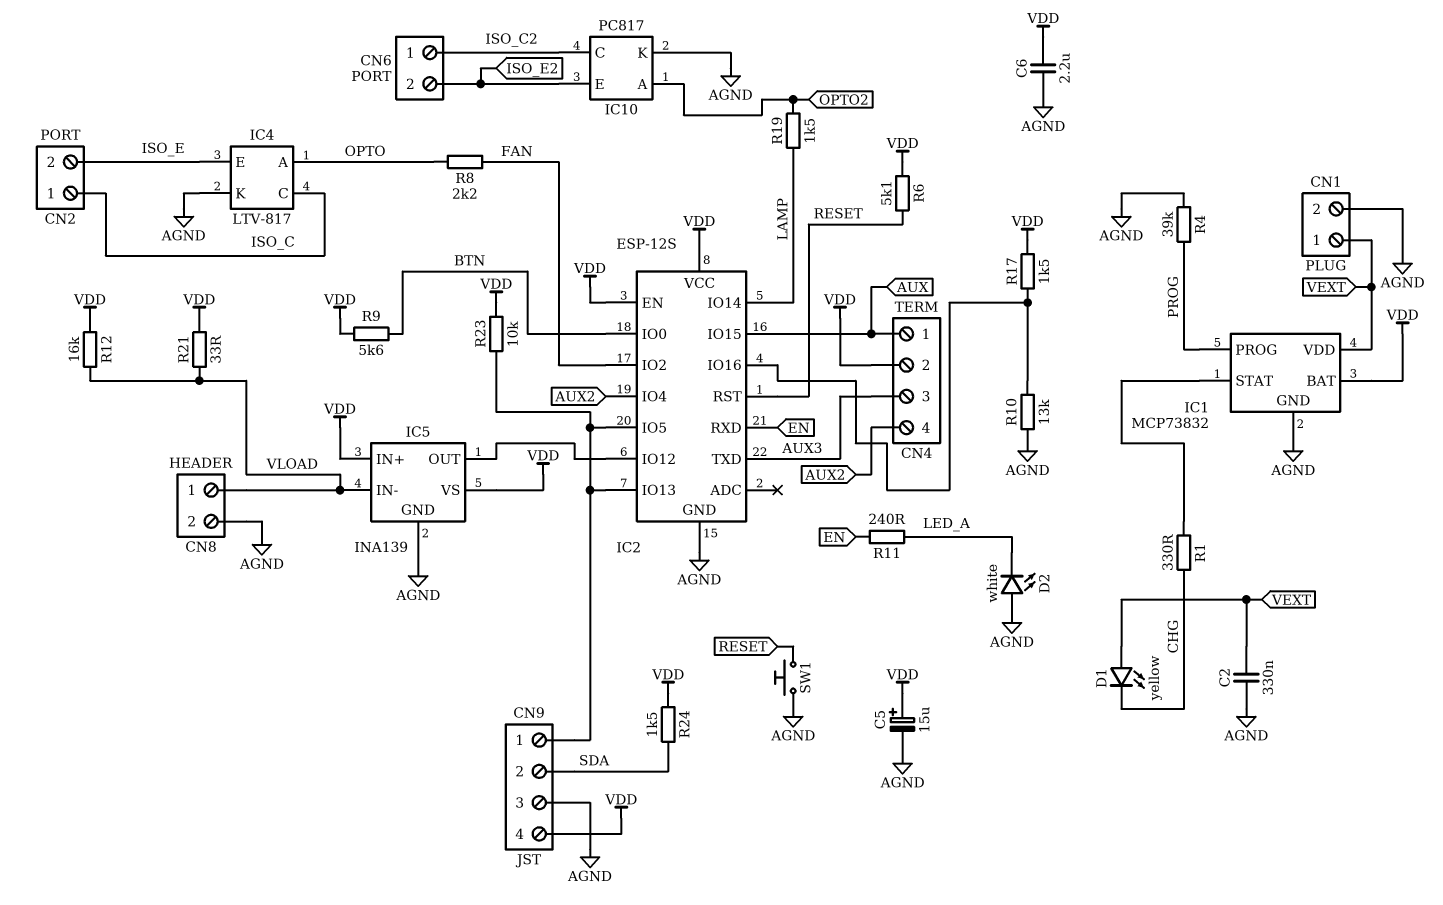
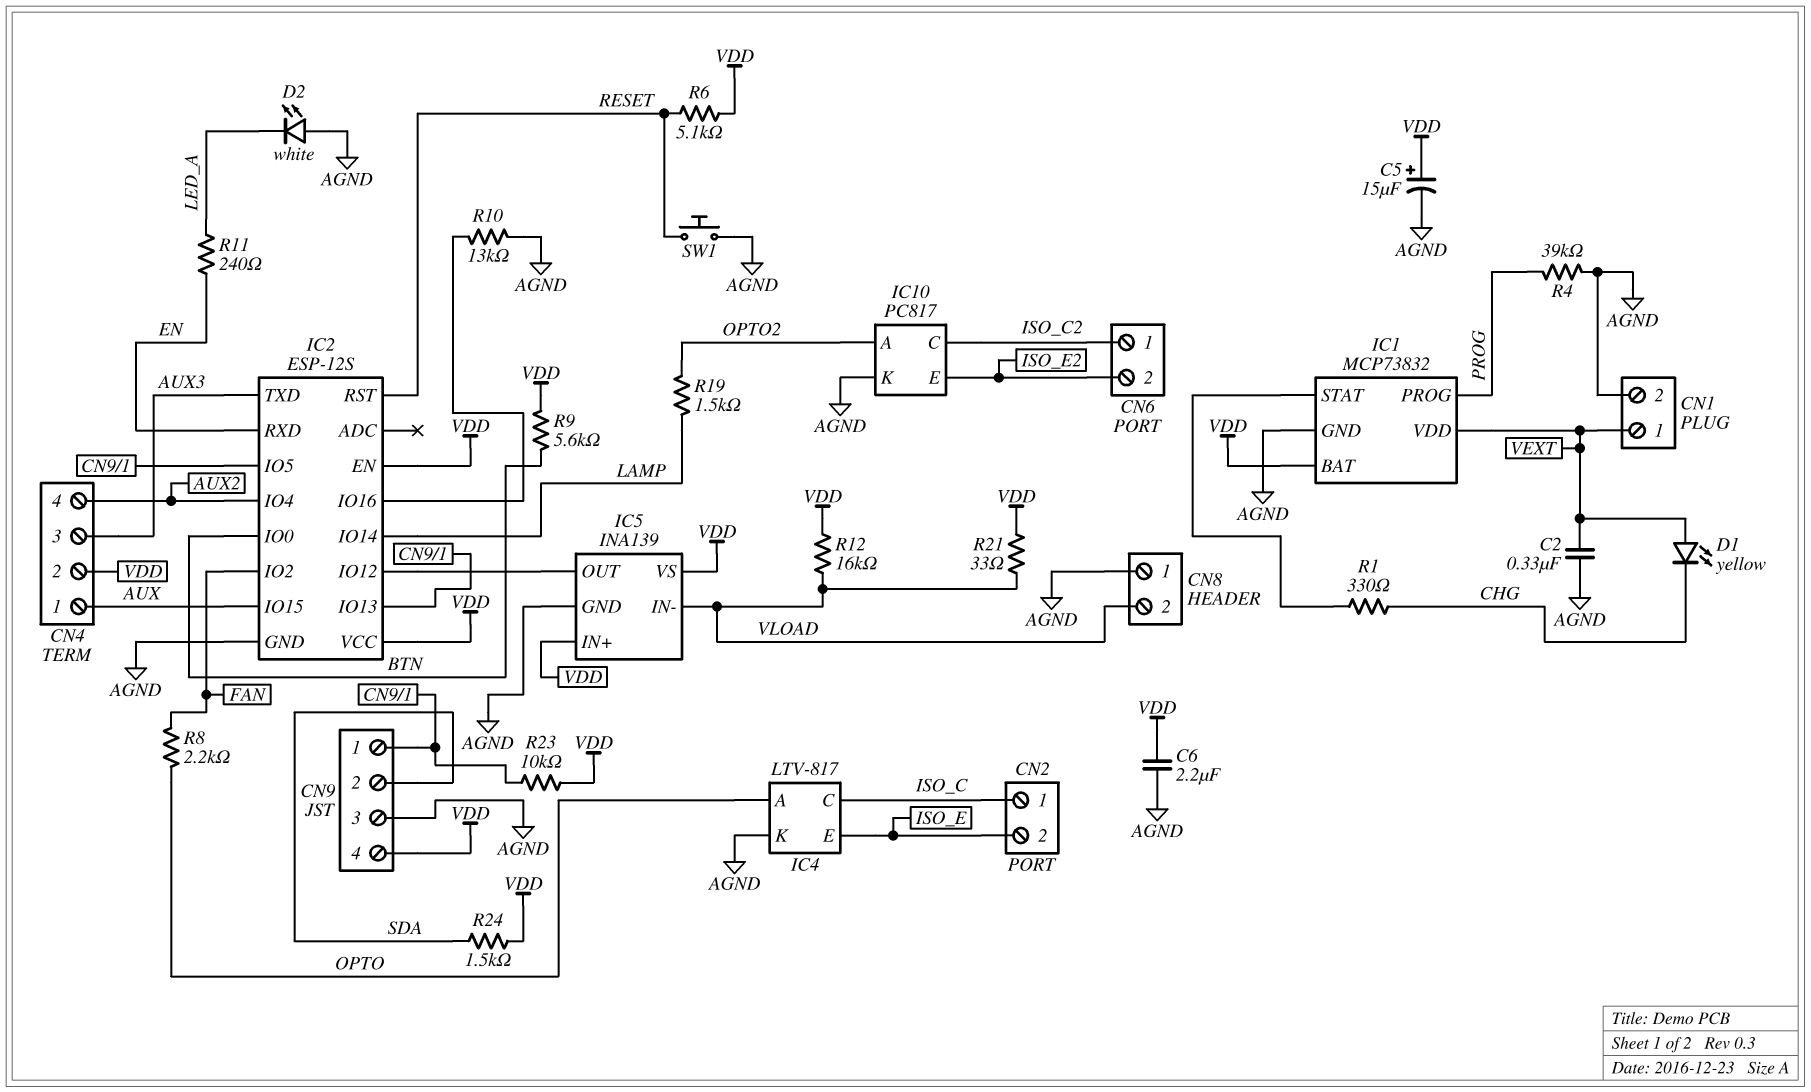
CN8 pin 1: VLOAD -> AGND
CN8 pin 2: AGND -> VLOAD
R17: 1.5k (IC2/IO16, VDD) -> none

